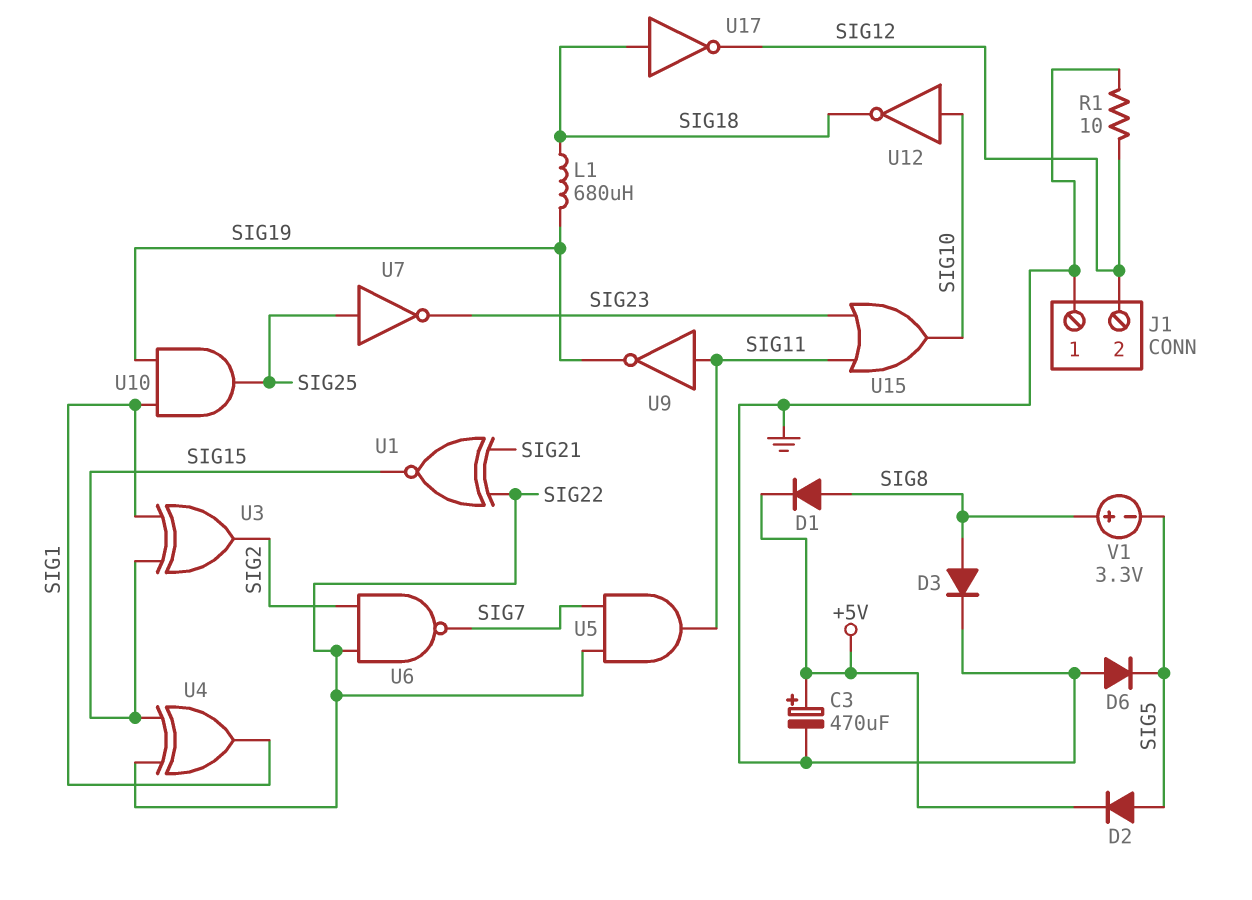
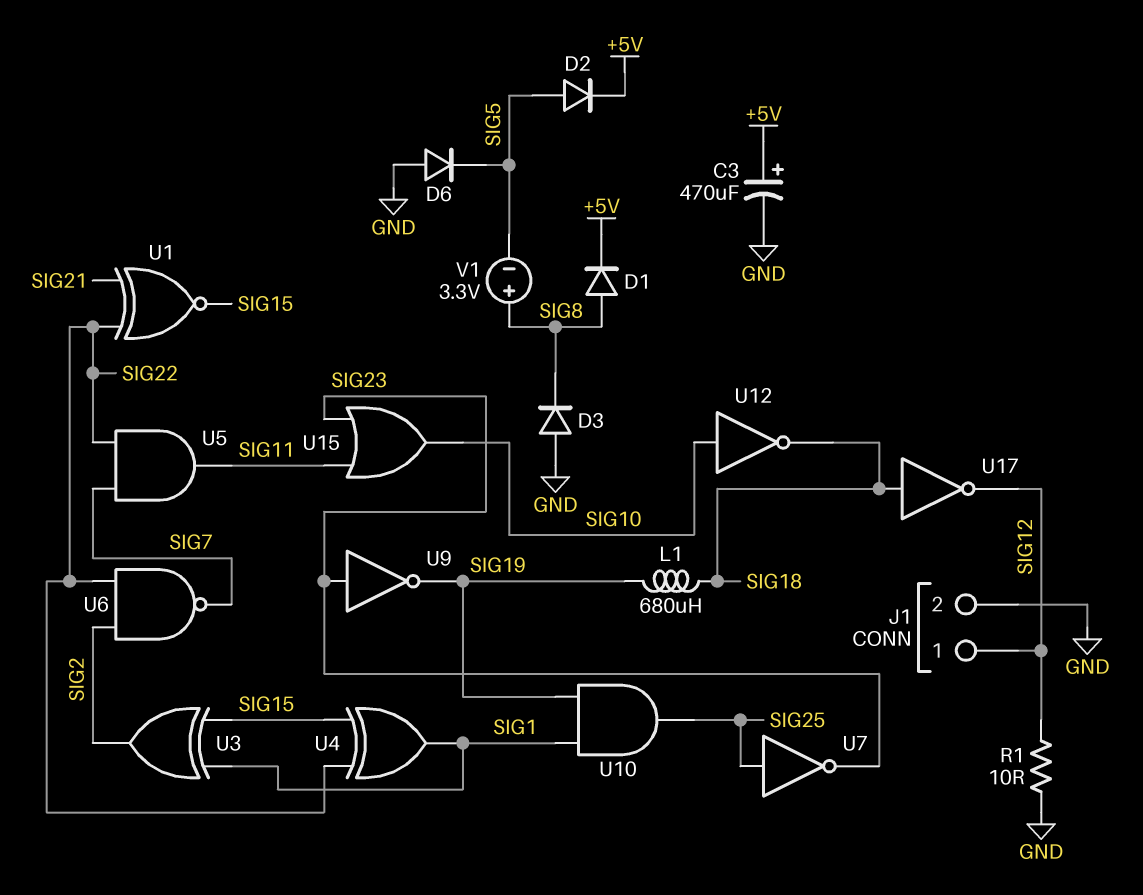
D3: diode (A SIG8, K GND) -> diode (A GND, K SIG8)
J1 pin 1: GND -> SIG12
J1 pin 2: SIG12 -> GND
U9: NOT (in SIG11, out SIG19) -> NOT (in SIG23, out SIG19)

